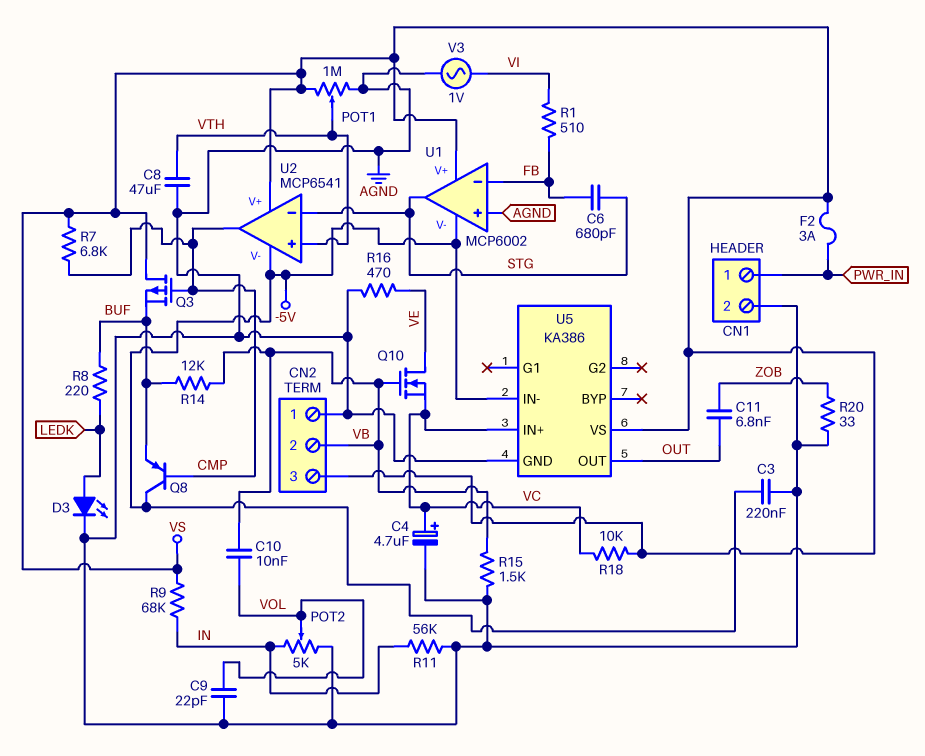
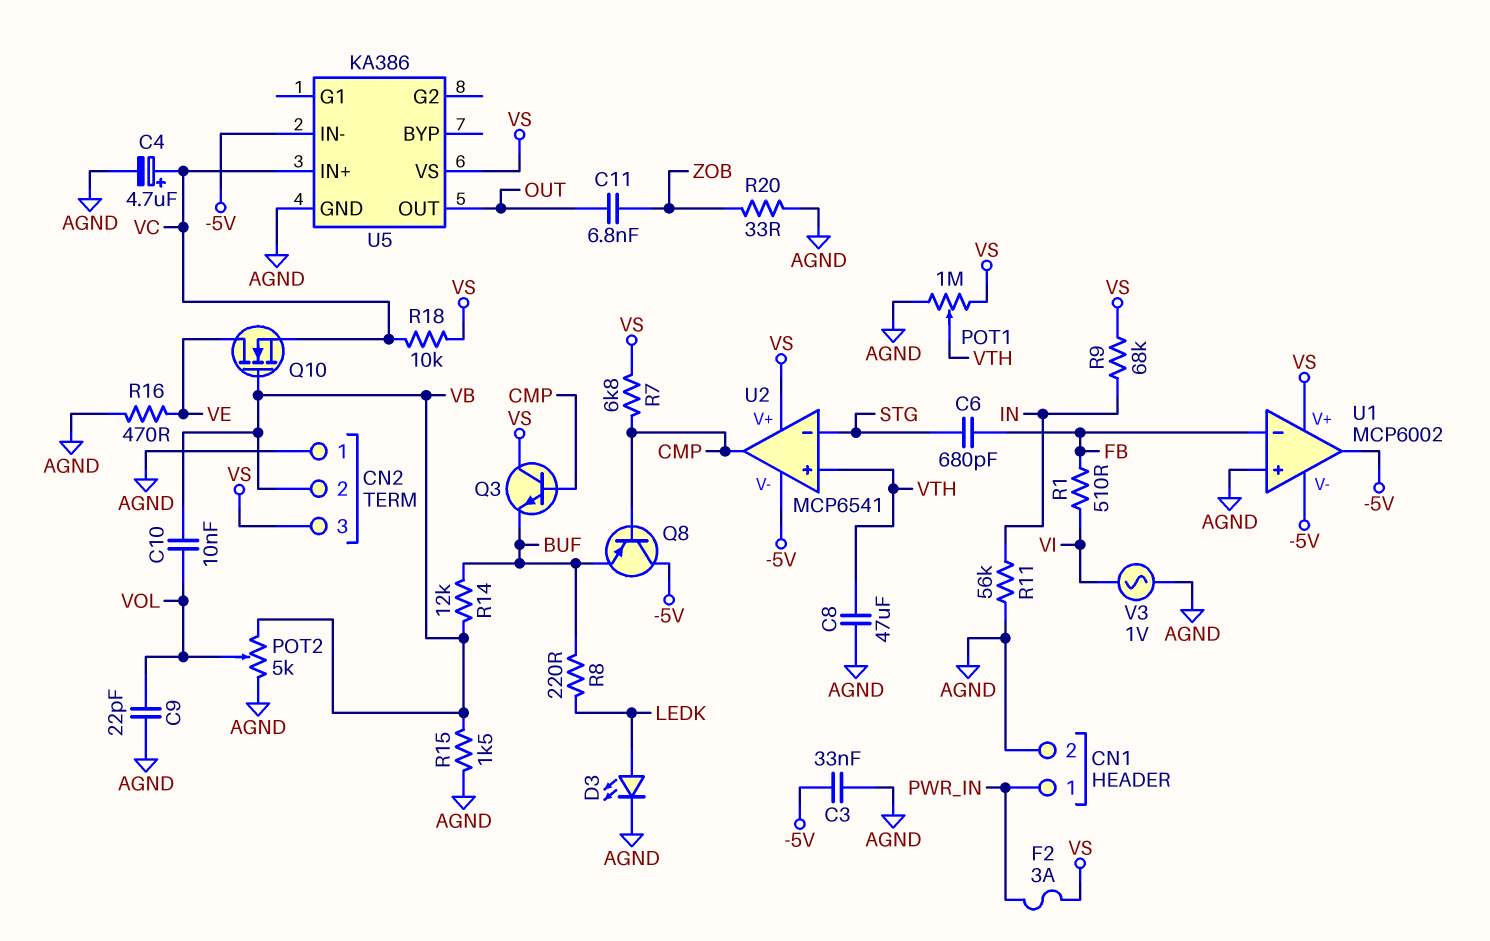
C3: 220nF (-5V, AGND) -> 33nF (-5V, AGND)
POT2: 5k (AGND, IN, wiper VOL) -> 5k (AGND, VB, wiper VOL)
Q3: PMOS (G CMP, D VS, S BUF) -> NPN (B CMP, C VS, E BUF)
U1 pin out: STG -> -5V

